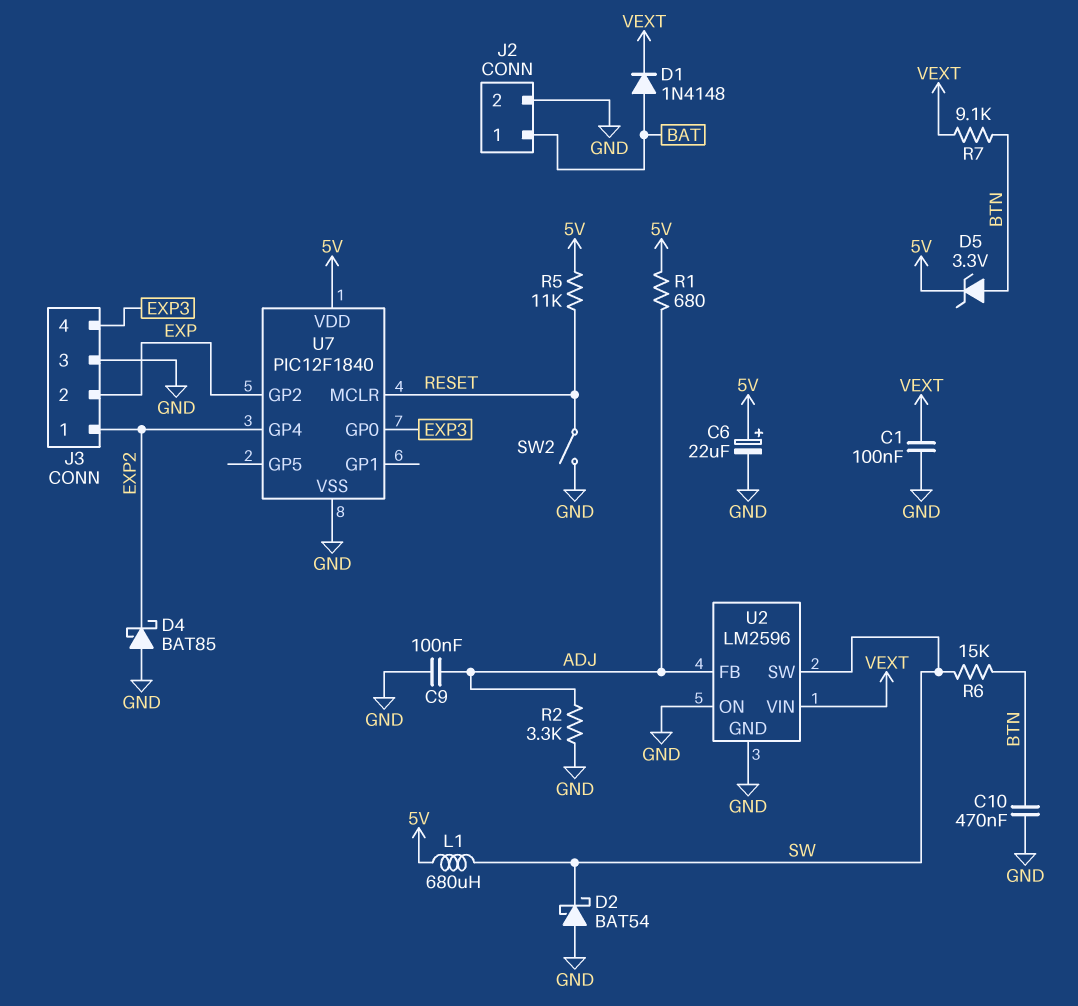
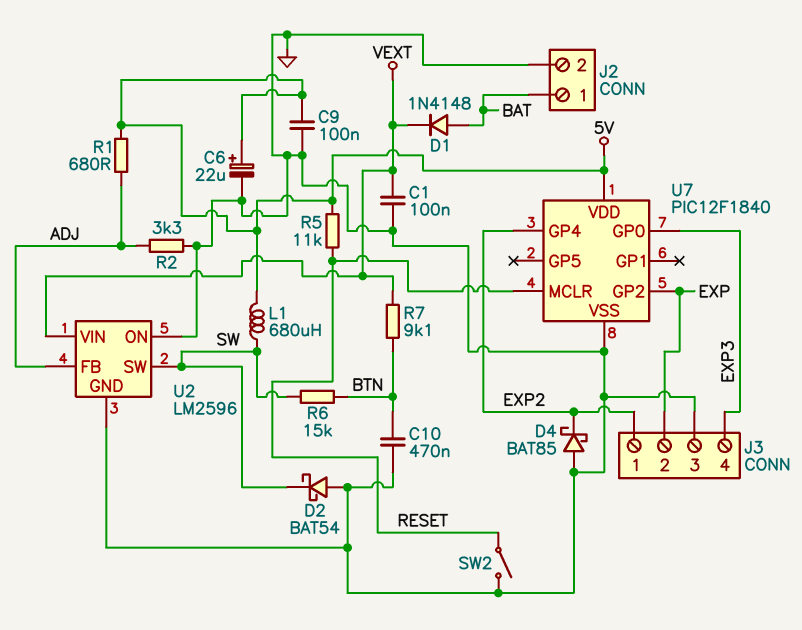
C9: 100nF (ADJ, GND) -> 100nF (5V, GND)
D5: zener 3.3V (A BTN, K 5V) -> none

